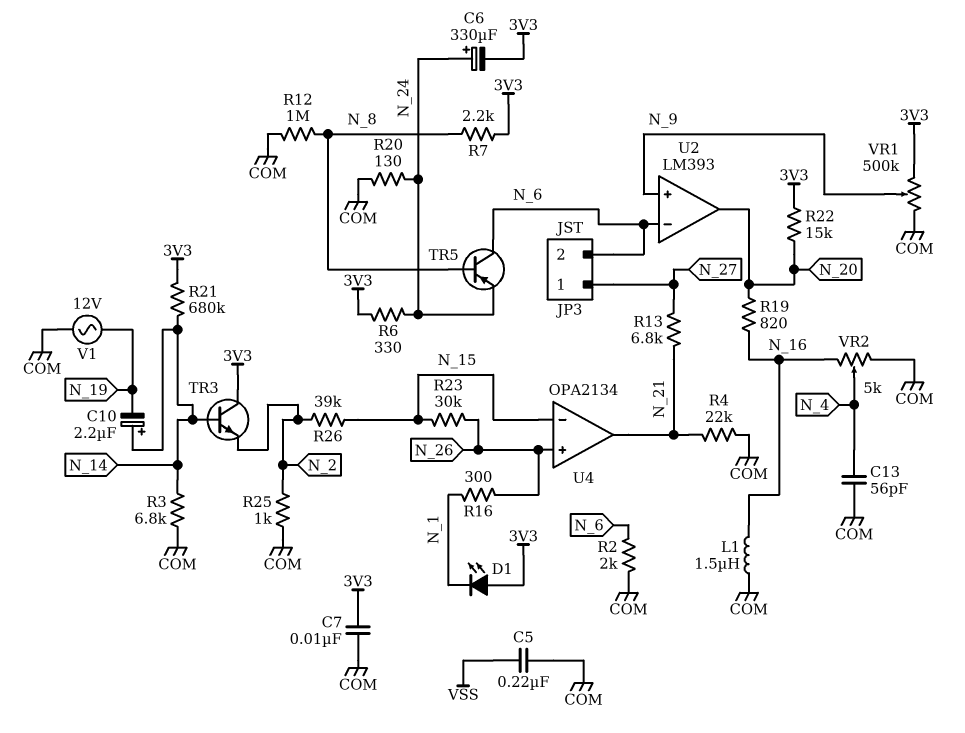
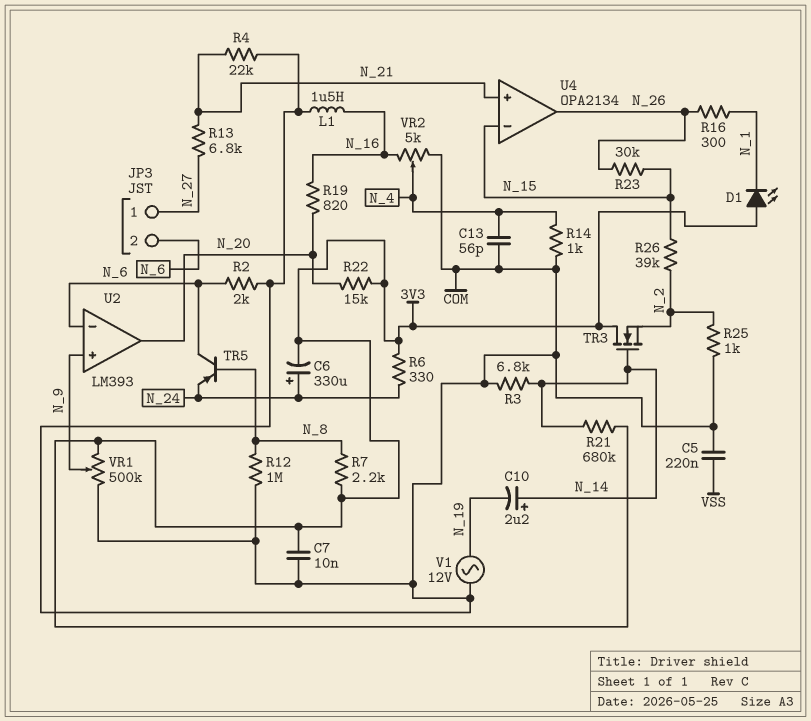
R14: none -> 1k (COM, N_4)
R20: 130 (COM, N_24) -> none
TR3: NPN (B N_14, C 3V3, E N_2) -> NMOS (G N_14, D 3V3, S N_2)
U4 pin in+: N_26 -> N_21
U4 pin out: N_21 -> N_26

